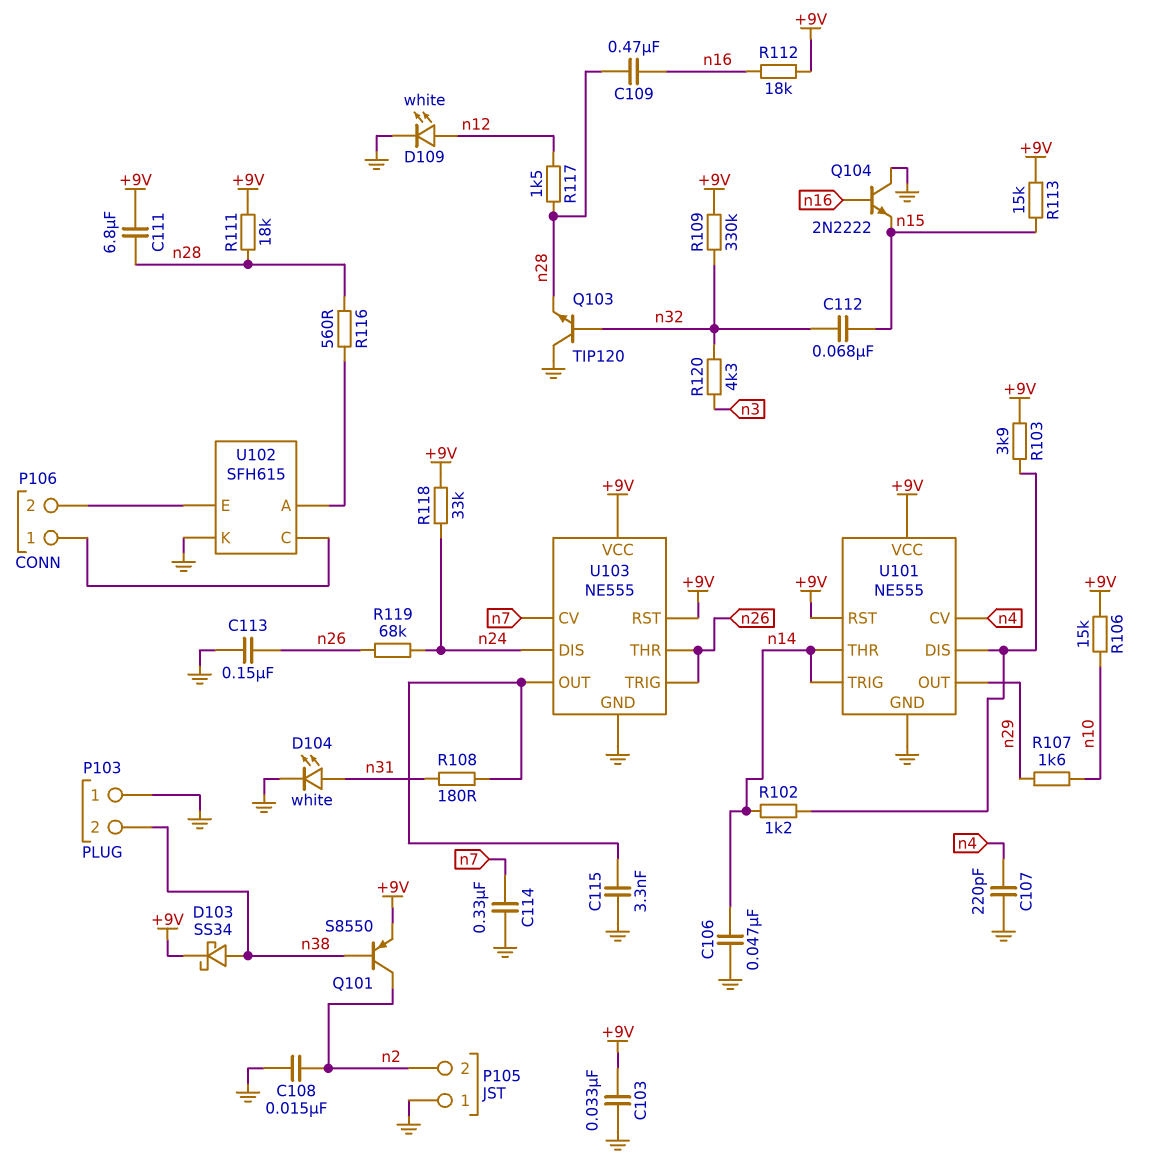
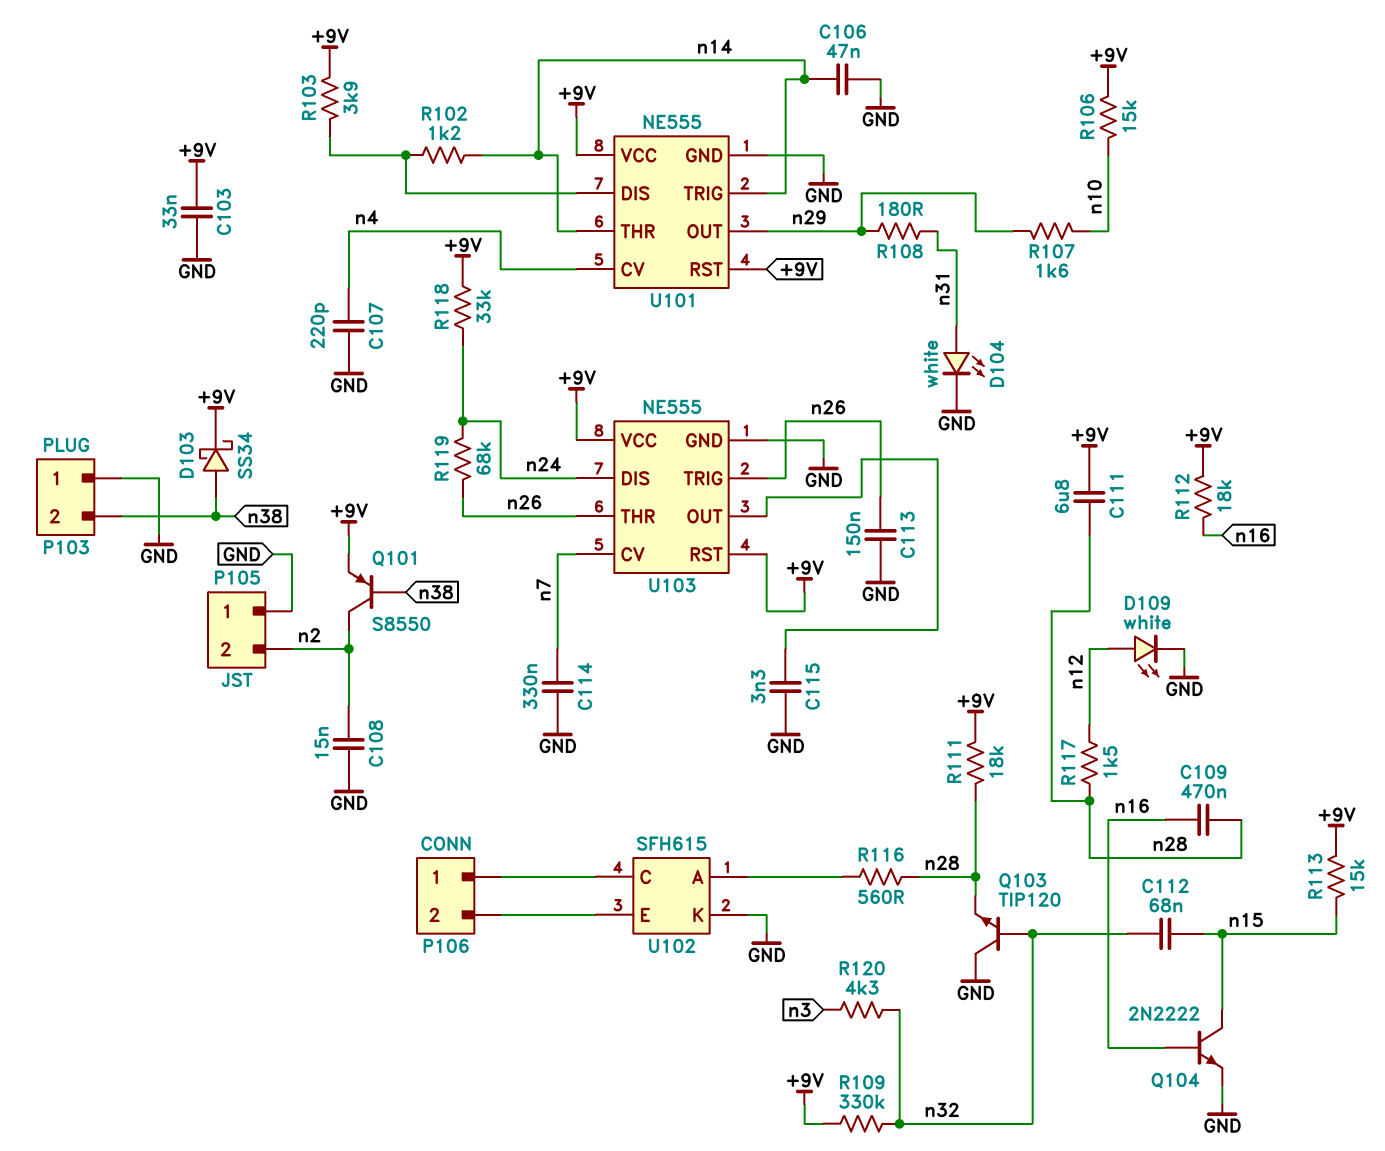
Q104: NPN 2N2222 (B n16, C GND, E n15) -> NPN 2N2222 (B n16, C n15, E GND)
R108: 180 (U103/OUT, n31) -> 180 (n29, n31)

